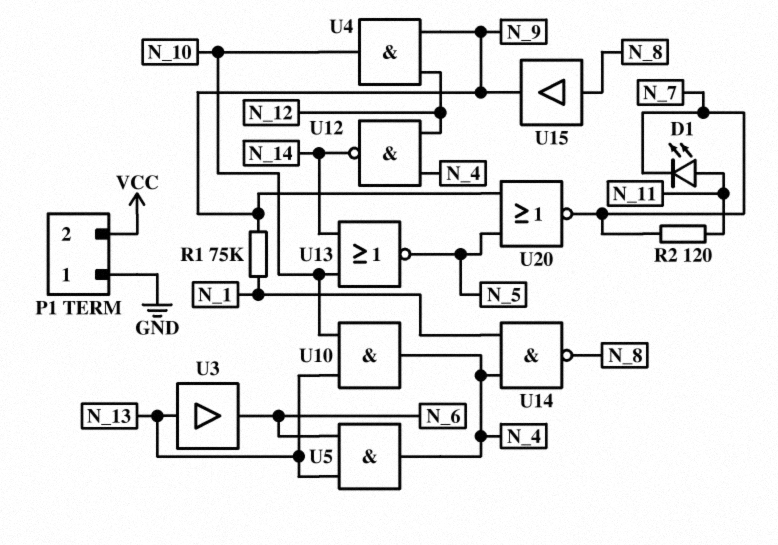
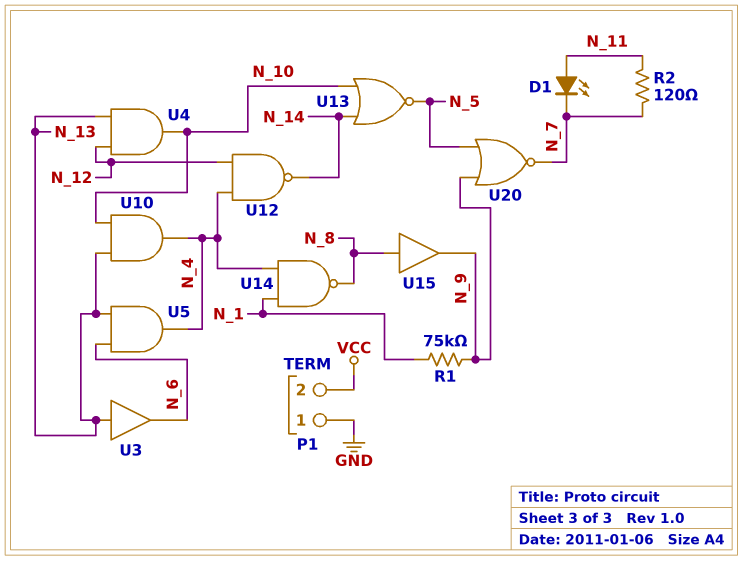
U4: AND (in N_9, in N_12, out N_10) -> AND (in N_12, in N_13, out N_10)

